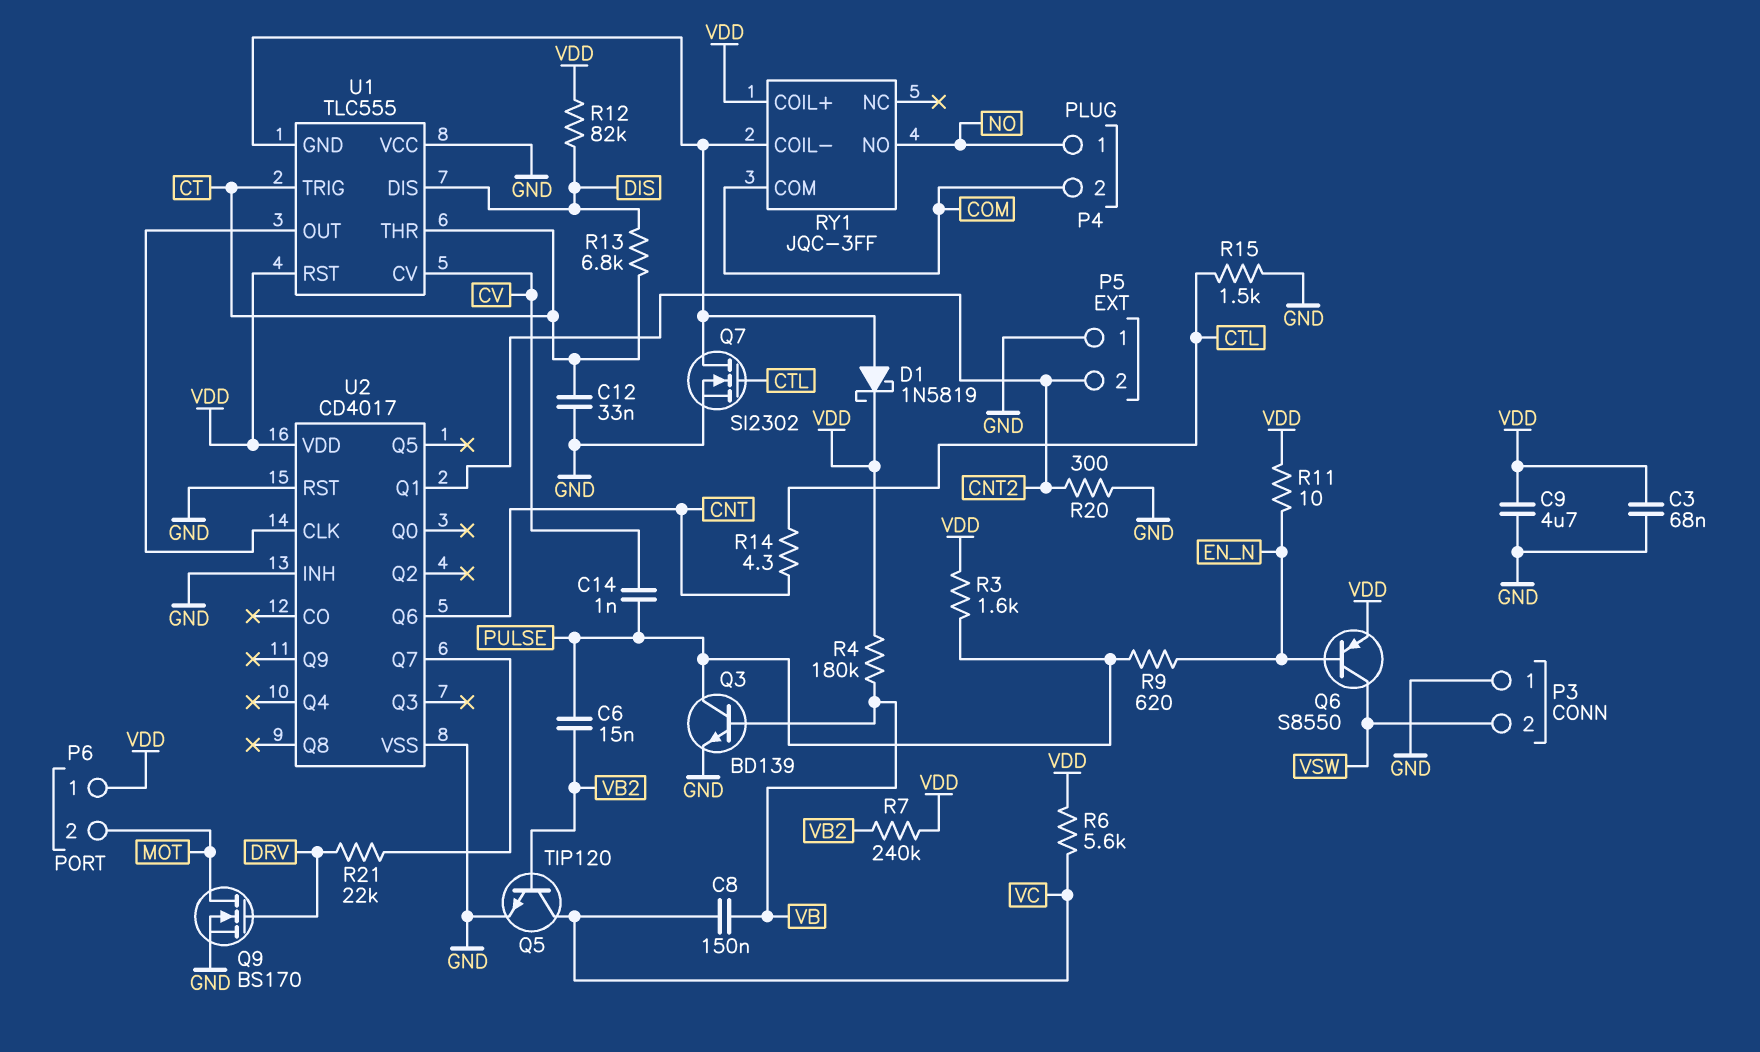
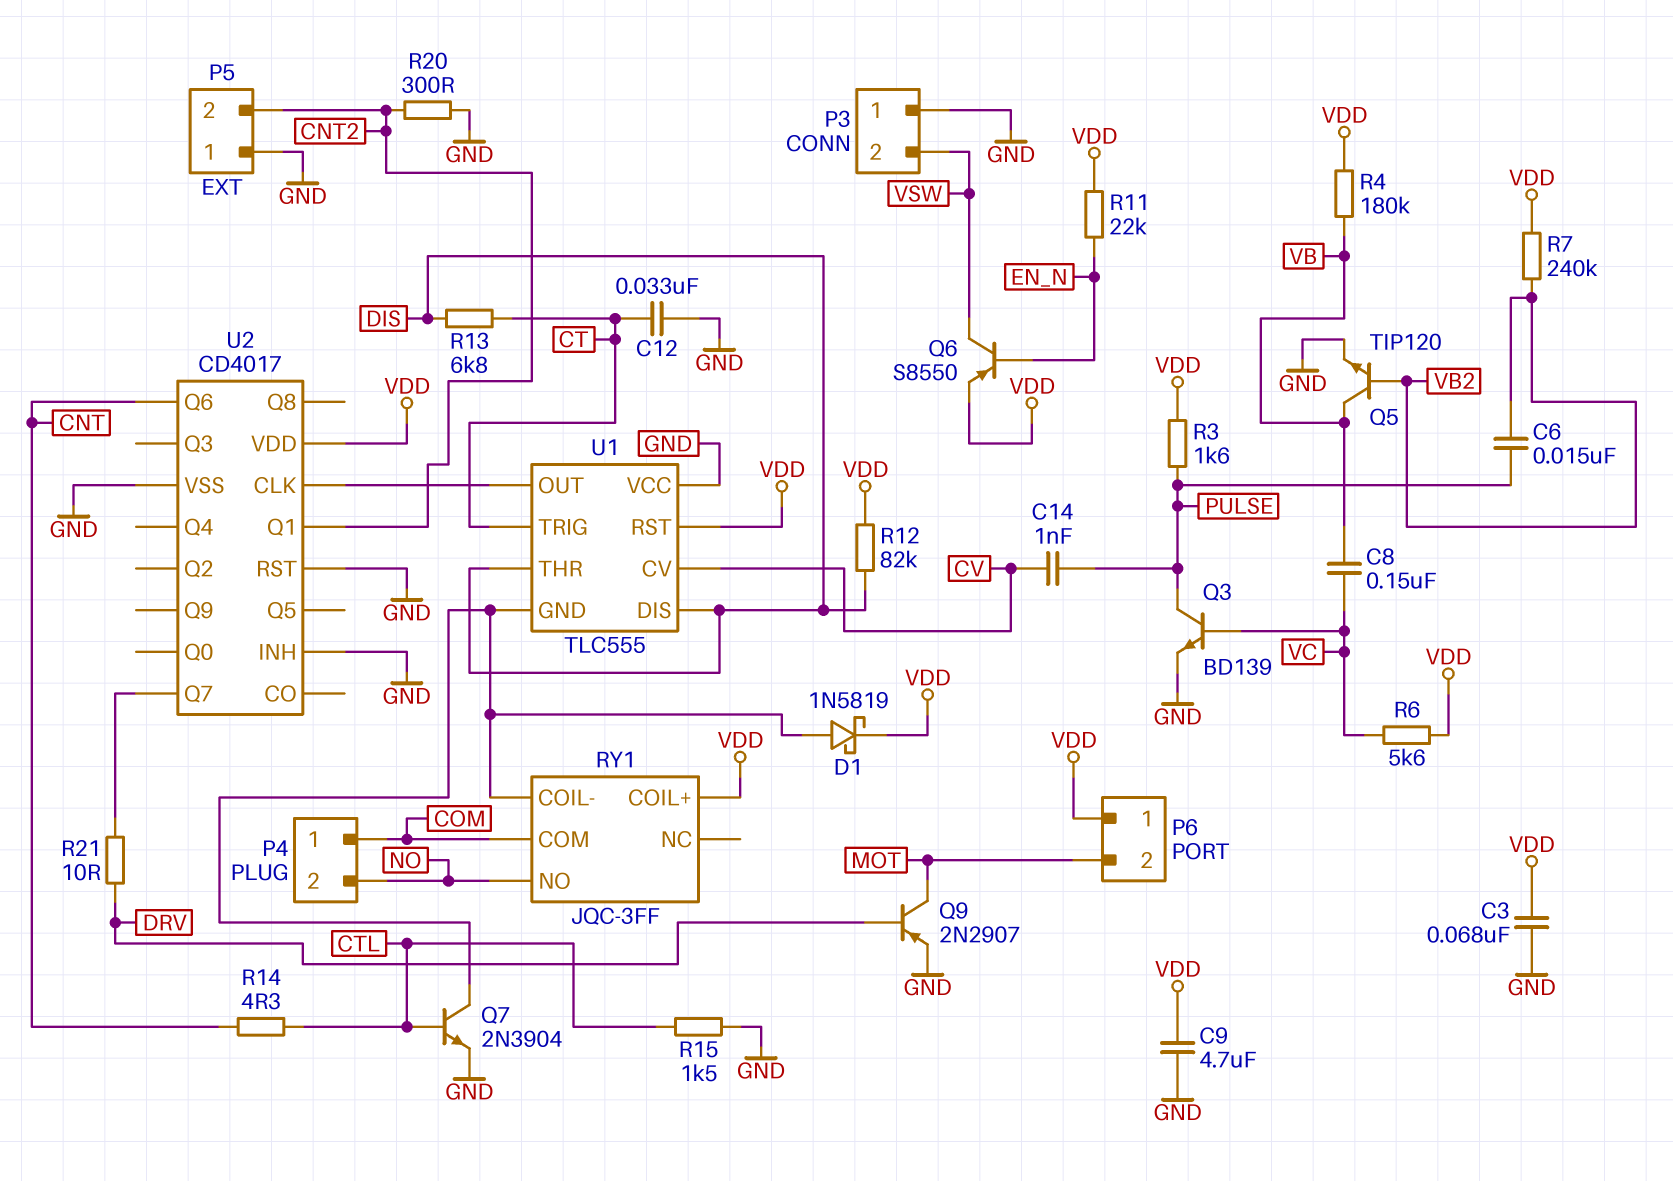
P4 pin 1: NO -> COM
P4 pin 2: COM -> NO
Q3: NPN BD139 (B VB, C PULSE, E GND) -> NPN BD139 (B VC, C PULSE, E GND)
Q5: NPN TIP120 (B VB2, C VC, E GND) -> NPN TIP120 (B VB2, C VB, E GND)
Q7: NMOS SI2302 (G CTL, D RY1/COIL-, S GND) -> NPN 2N3904 (B CTL, C RY1/COIL-, E GND)
Q9: NMOS BS170 (G DRV, D MOT, S GND) -> PNP 2N2907 (B DRV, C MOT, E GND)
R9: 620 (EN_N, PULSE) -> none
R11: 10 (EN_N, VDD) -> 22k (EN_N, VDD)
R21: 22k (DRV, U2/Q7) -> 10 (DRV, U2/Q7)
U1 pin THR: CT -> DIS

